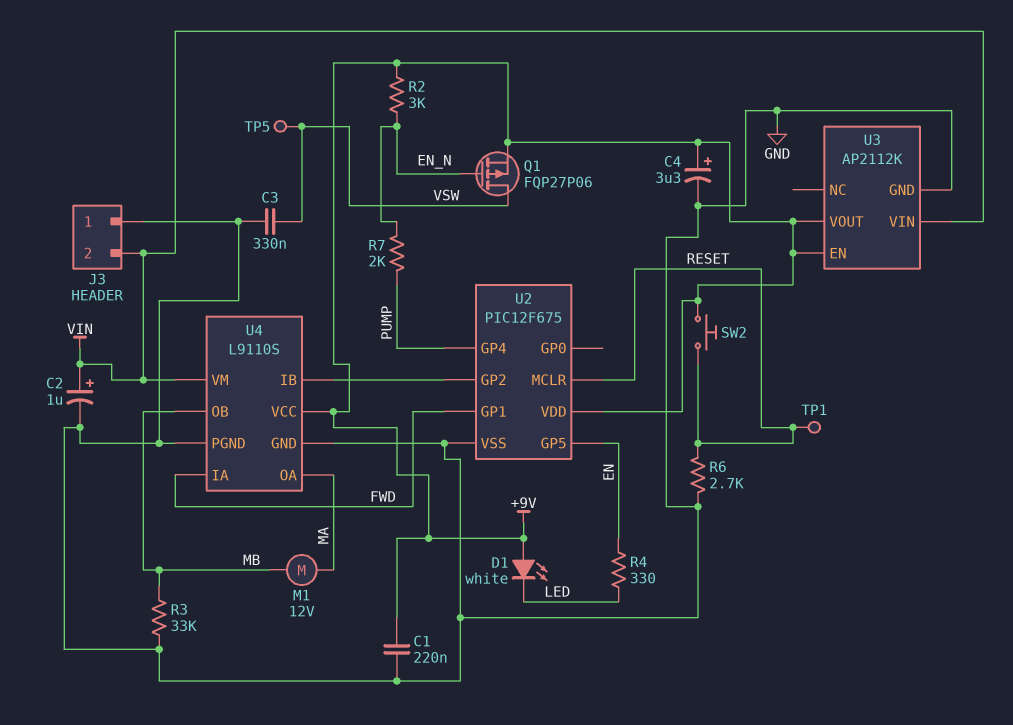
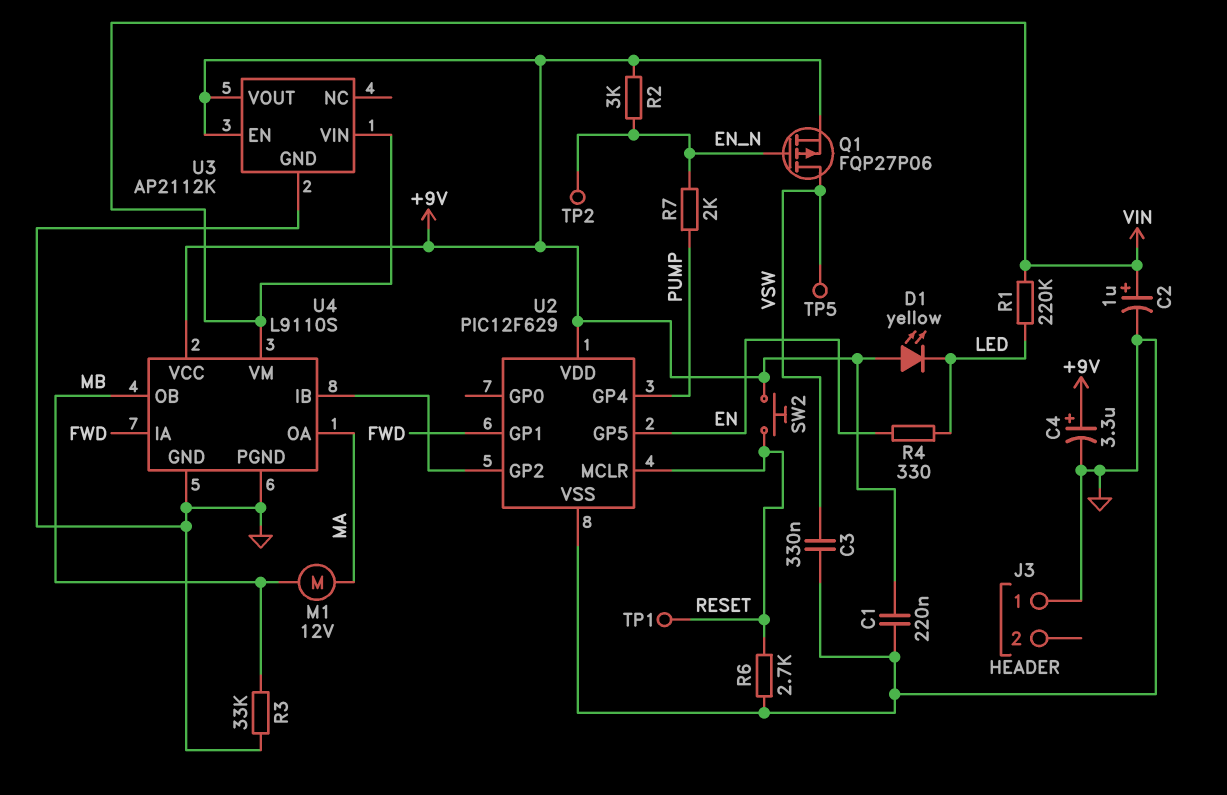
D1: LED white (A +9V, K LED) -> LED yellow (A +9V, K LED)
J3 pin 2: VIN -> none
R1: none -> 220k (LED, VIN)
TP2: none -> test point (EN_N)
U2: PIC12F675 -> PIC12F629

